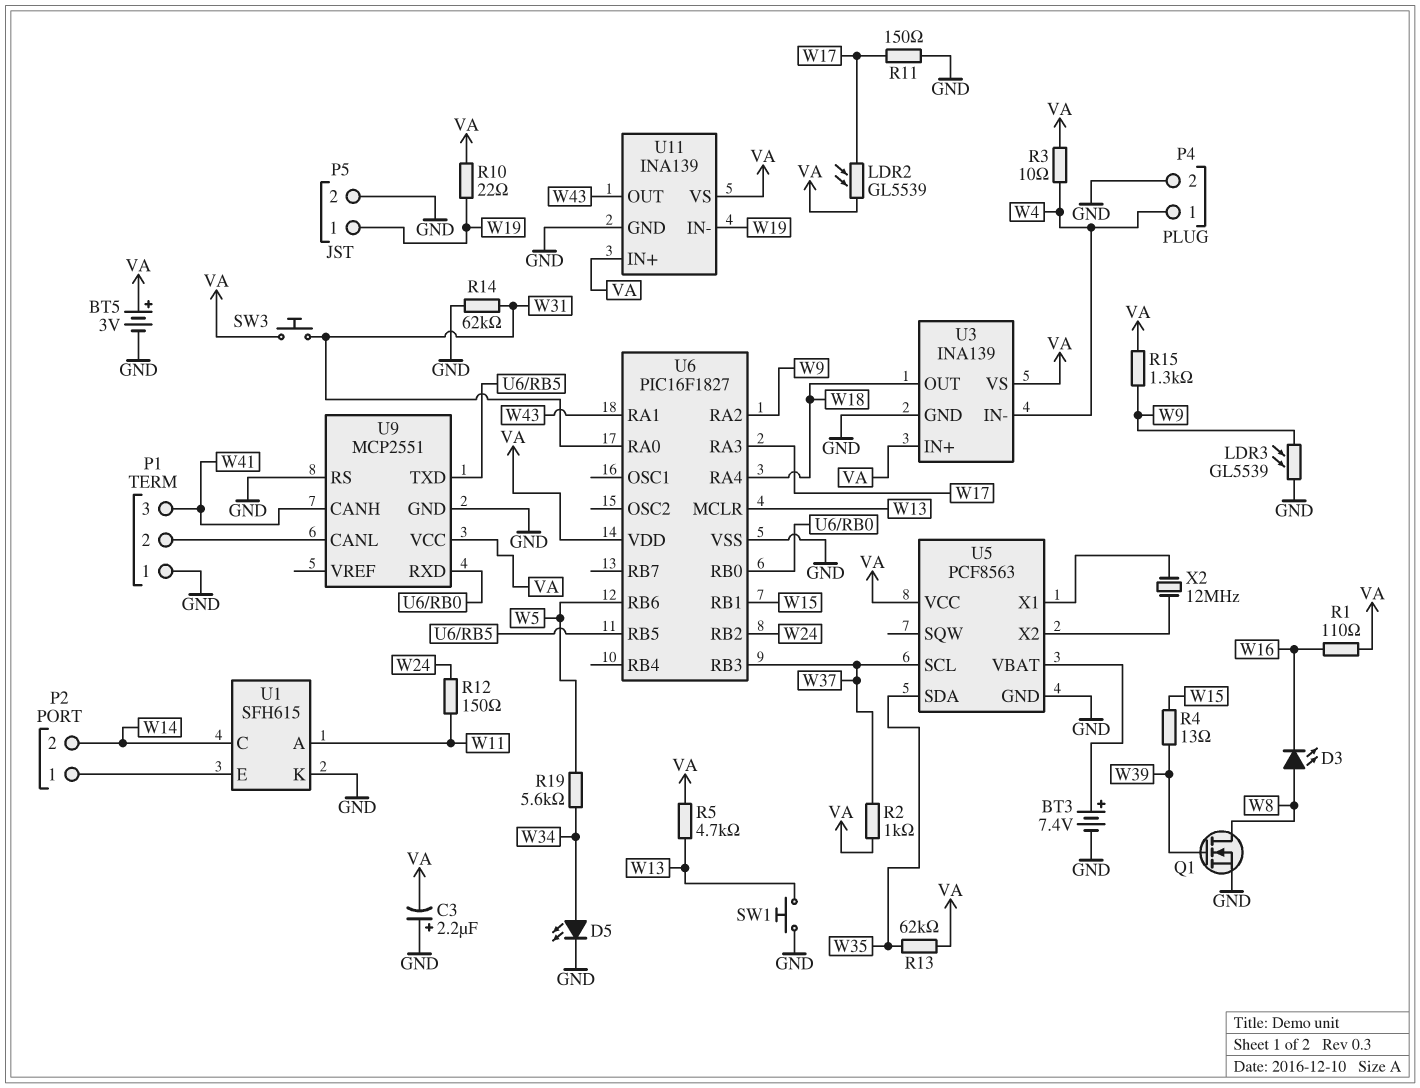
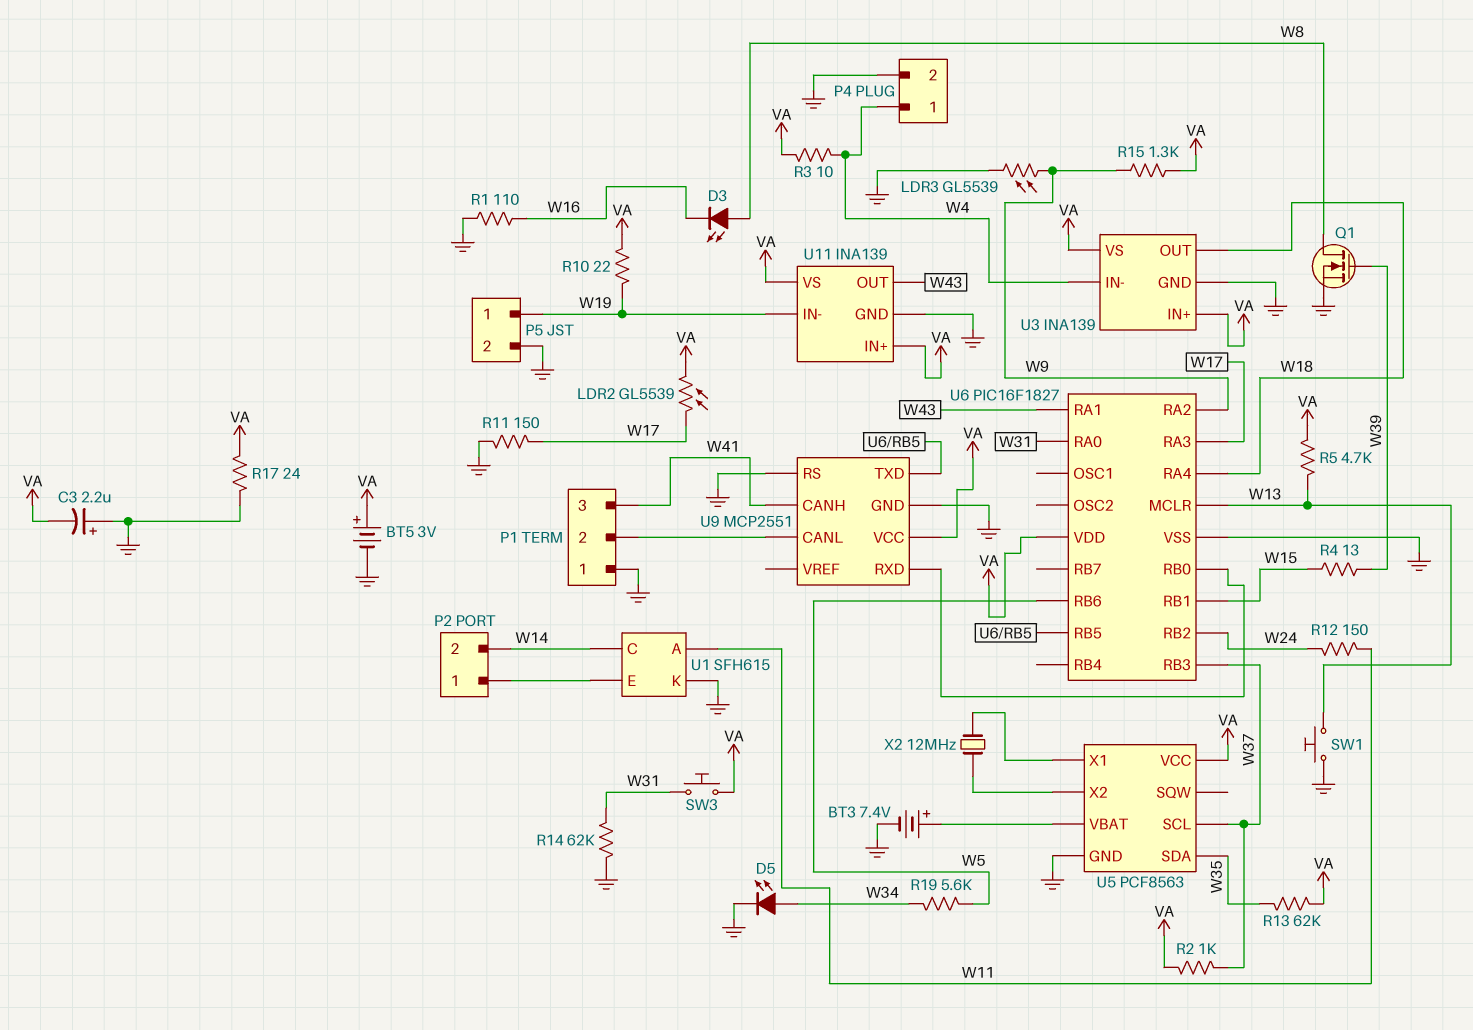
R1: 110 (VA, W16) -> 110 (GND, W16)
R17: none -> 24 (GND, VA)

